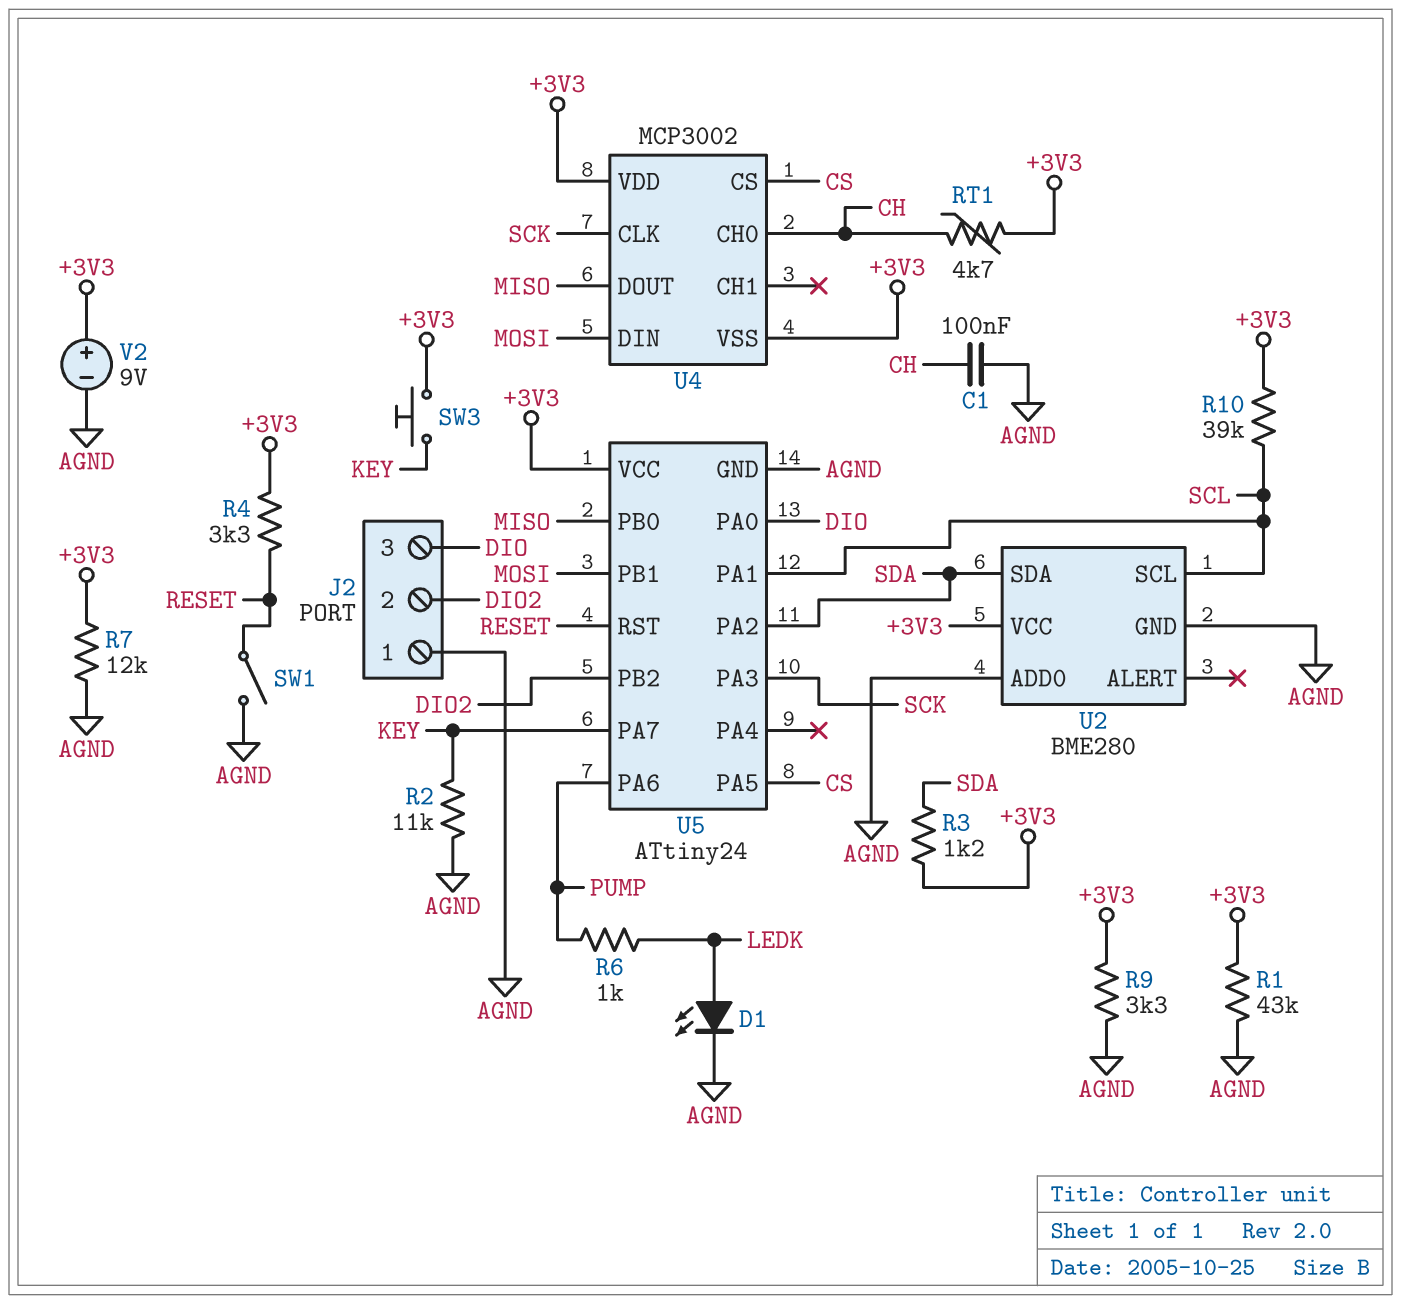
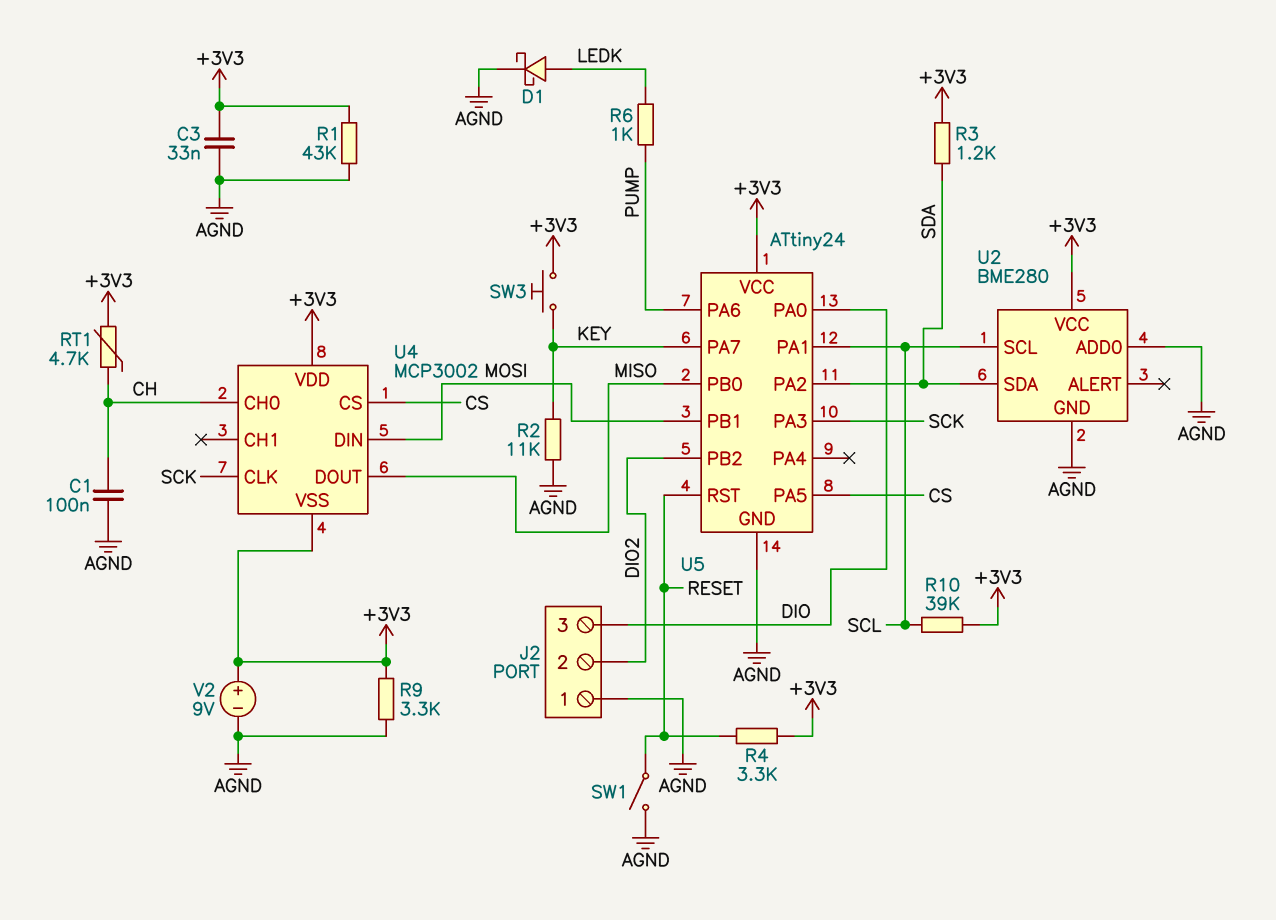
C3: none -> 33nF (+3V3, AGND)
D1: LED (A LEDK, K AGND) -> schottky (A LEDK, K AGND)
R7: 12k (+3V3, AGND) -> none

